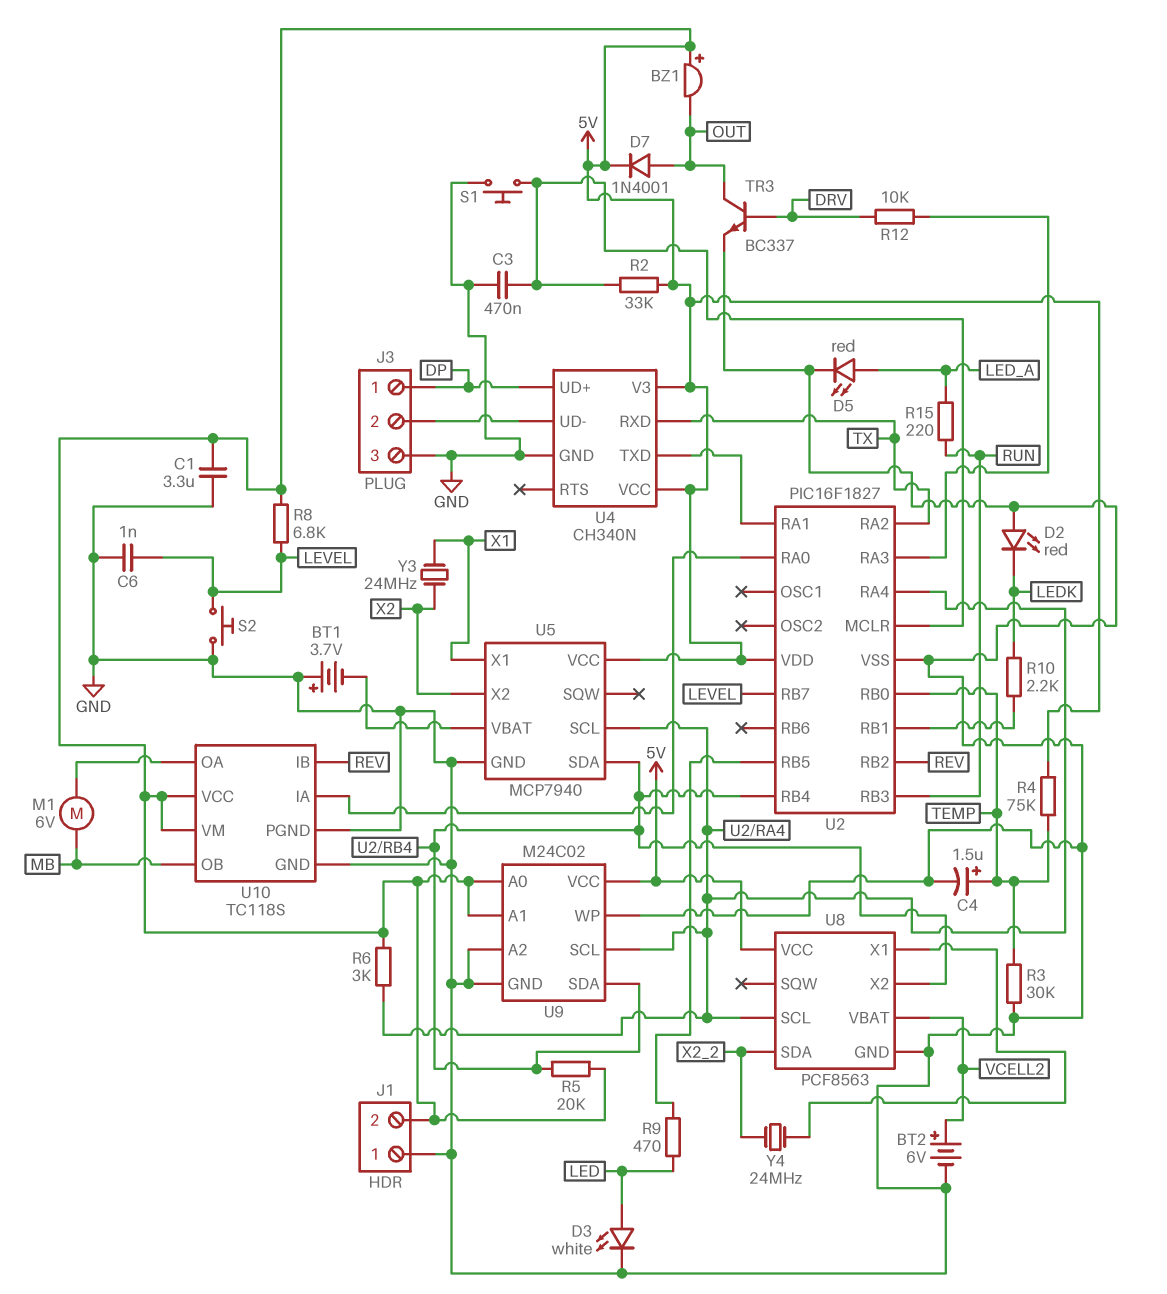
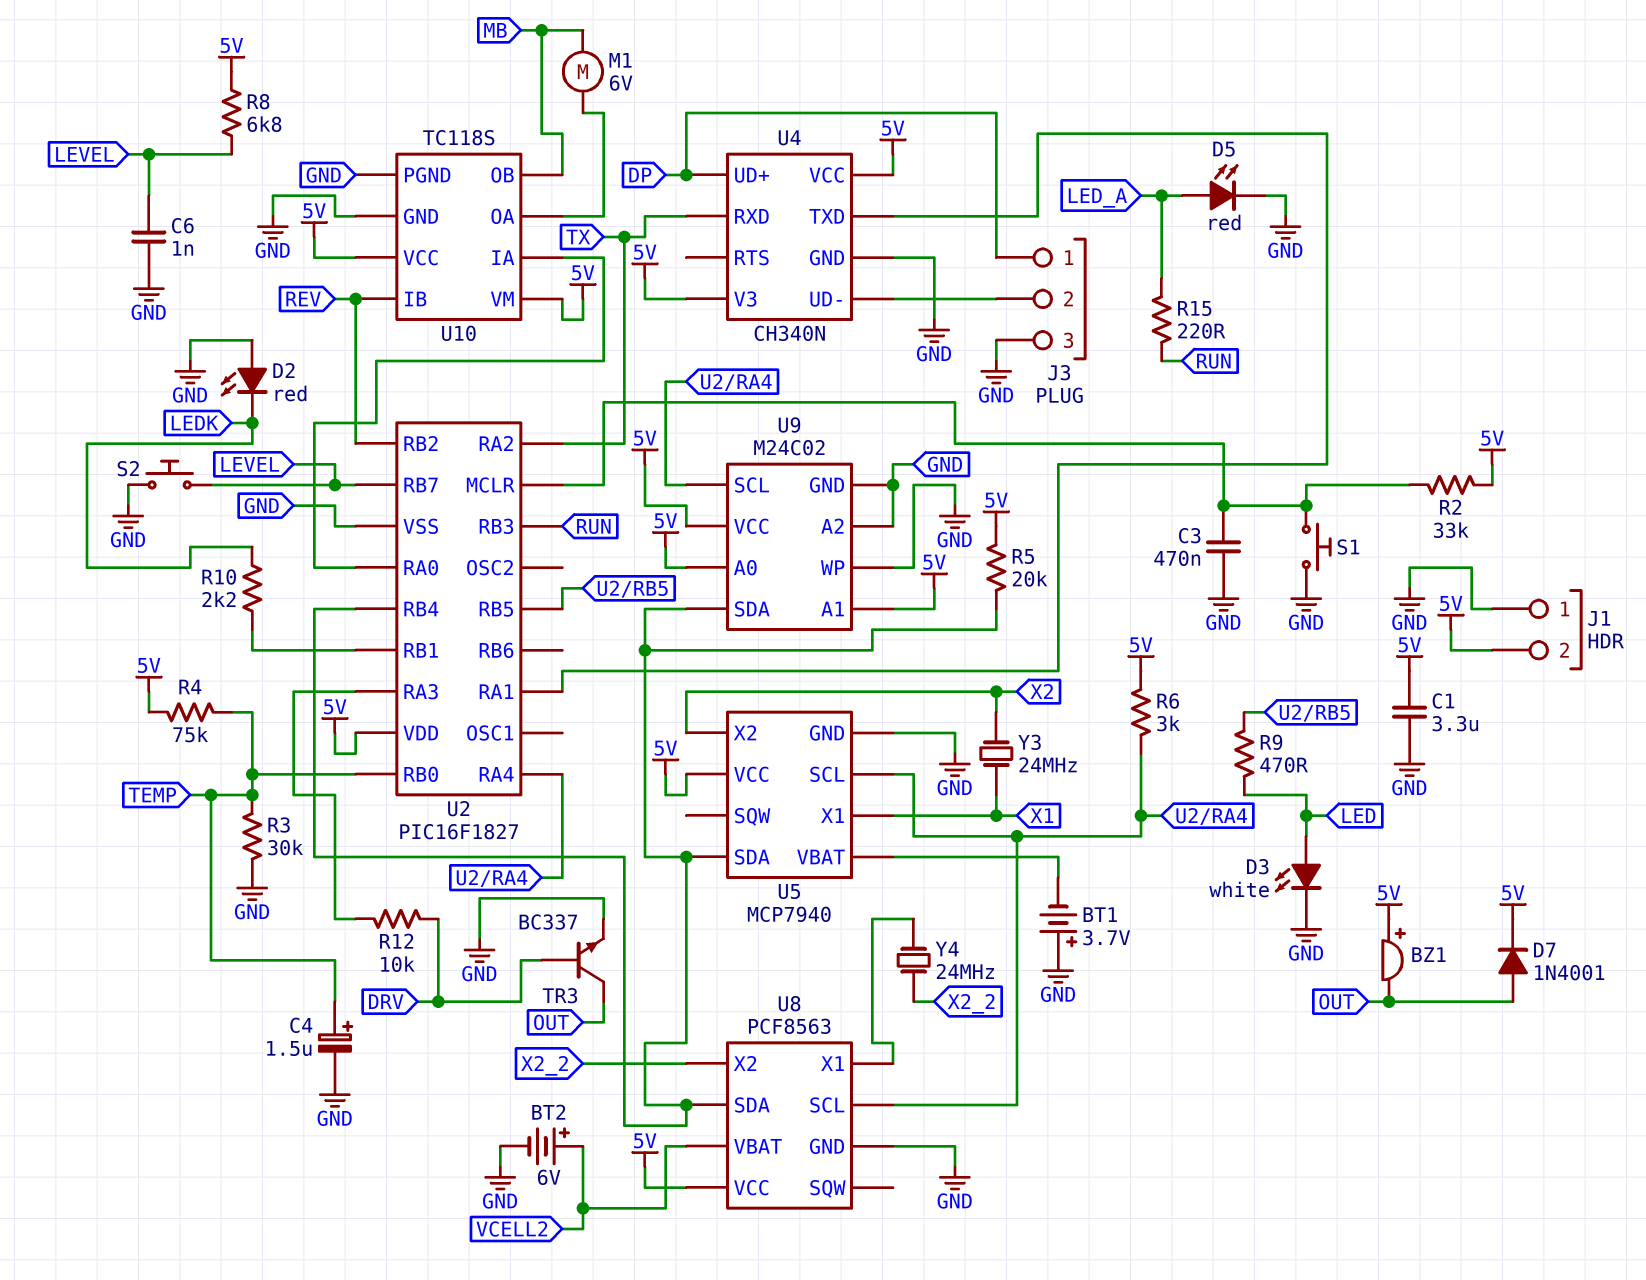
U8 pin SDA: X2_2 -> U2/RB4
U8 pin X2: U2/RB4 -> X2_2

